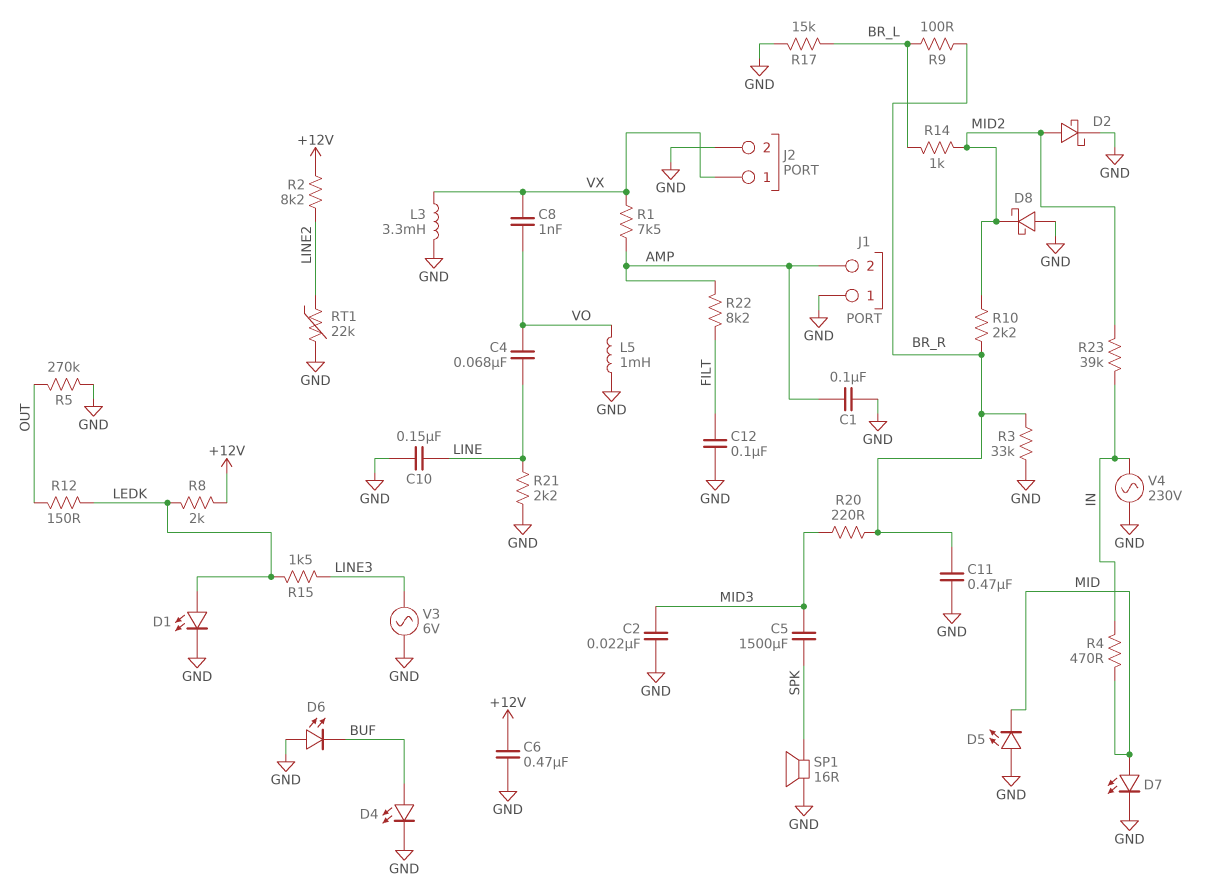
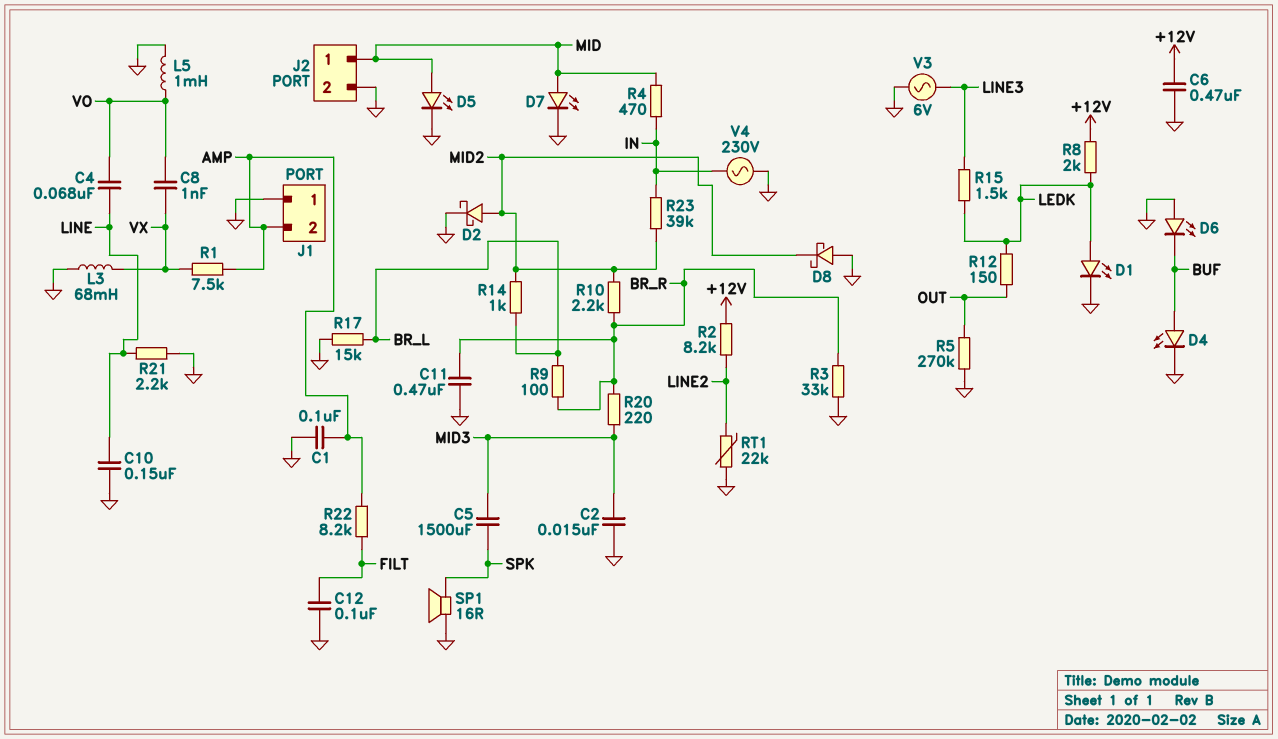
C2: 22nF (GND, MID3) -> 15nF (GND, MID3)
D5: LED (A GND, K MID) -> LED (A MID, K GND)
J2 pin 1: VX -> MID
L3: 3.3mH (GND, VX) -> 68mH (GND, VX)

